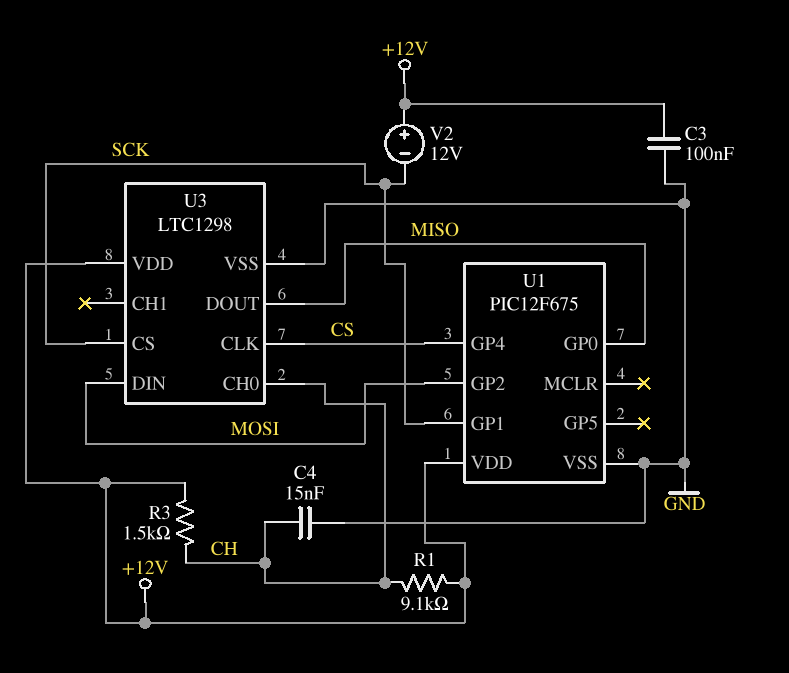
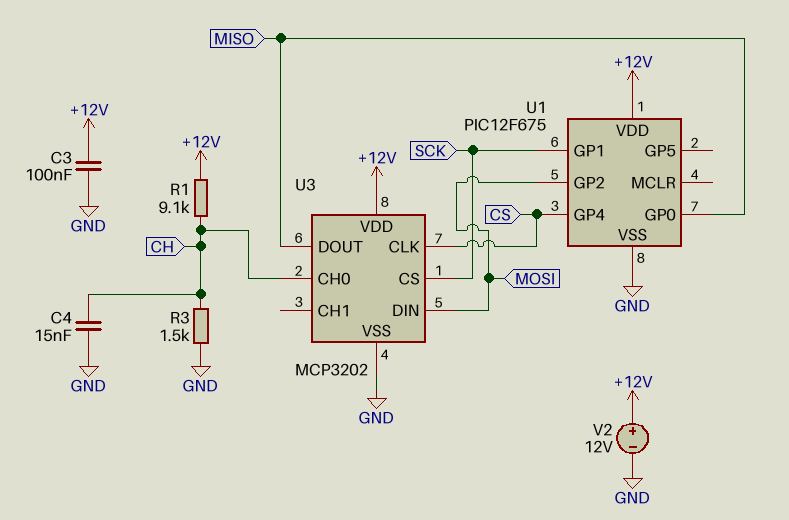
R3: 1.5k (+12V, CH) -> 1.5k (CH, GND)
U3: LTC1298 -> MCP3202
V2: 12V (plus +12V, minus SCK) -> 12V (plus +12V, minus GND)

